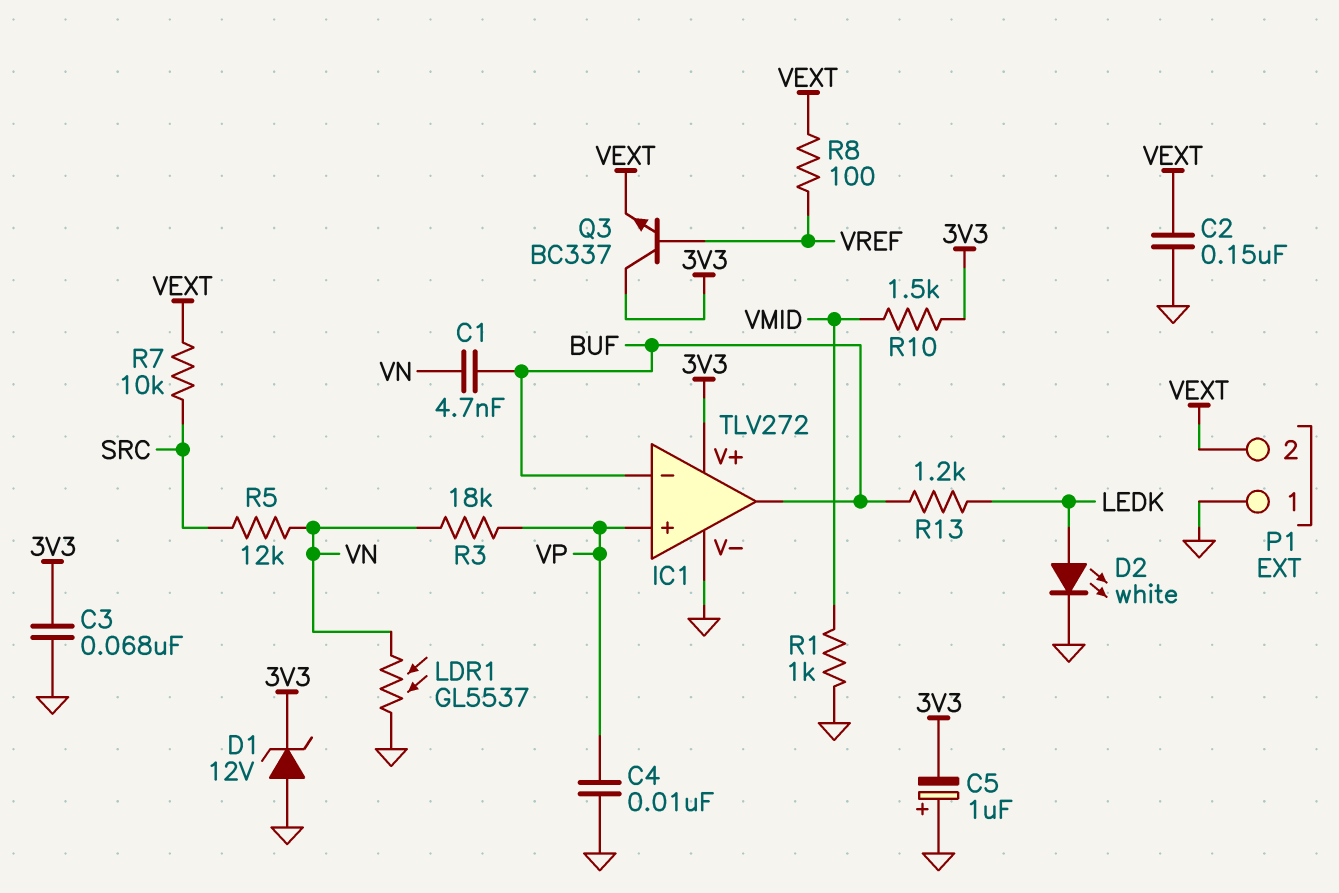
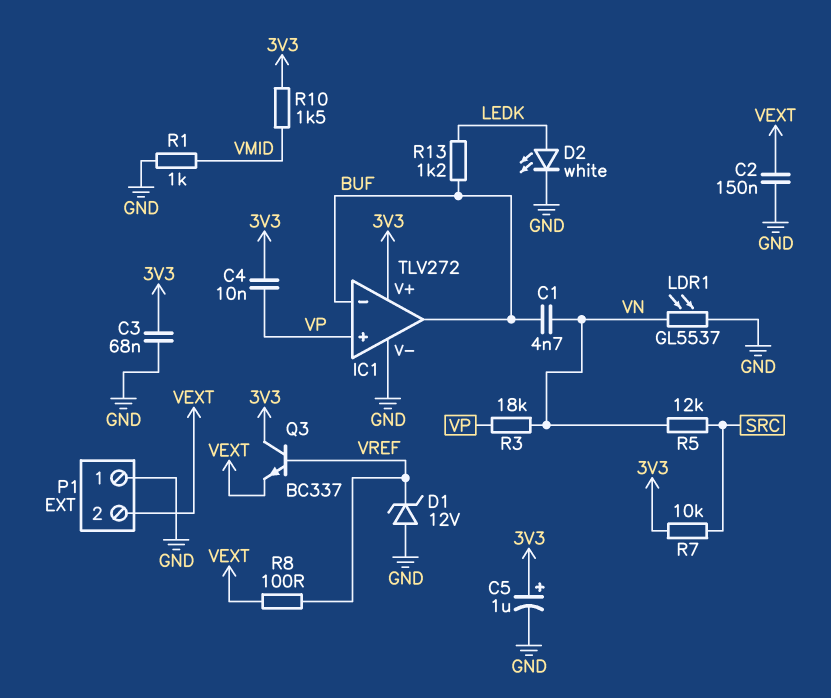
C4: 10nF (GND, VP) -> 10nF (3V3, VP)
C5: 1uF (plus GND, minus 3V3) -> 1uF (plus 3V3, minus GND)
D1: zener 12V (A GND, K 3V3) -> zener 12V (A GND, K VREF)
R7: 10k (SRC, VEXT) -> 10k (3V3, SRC)

